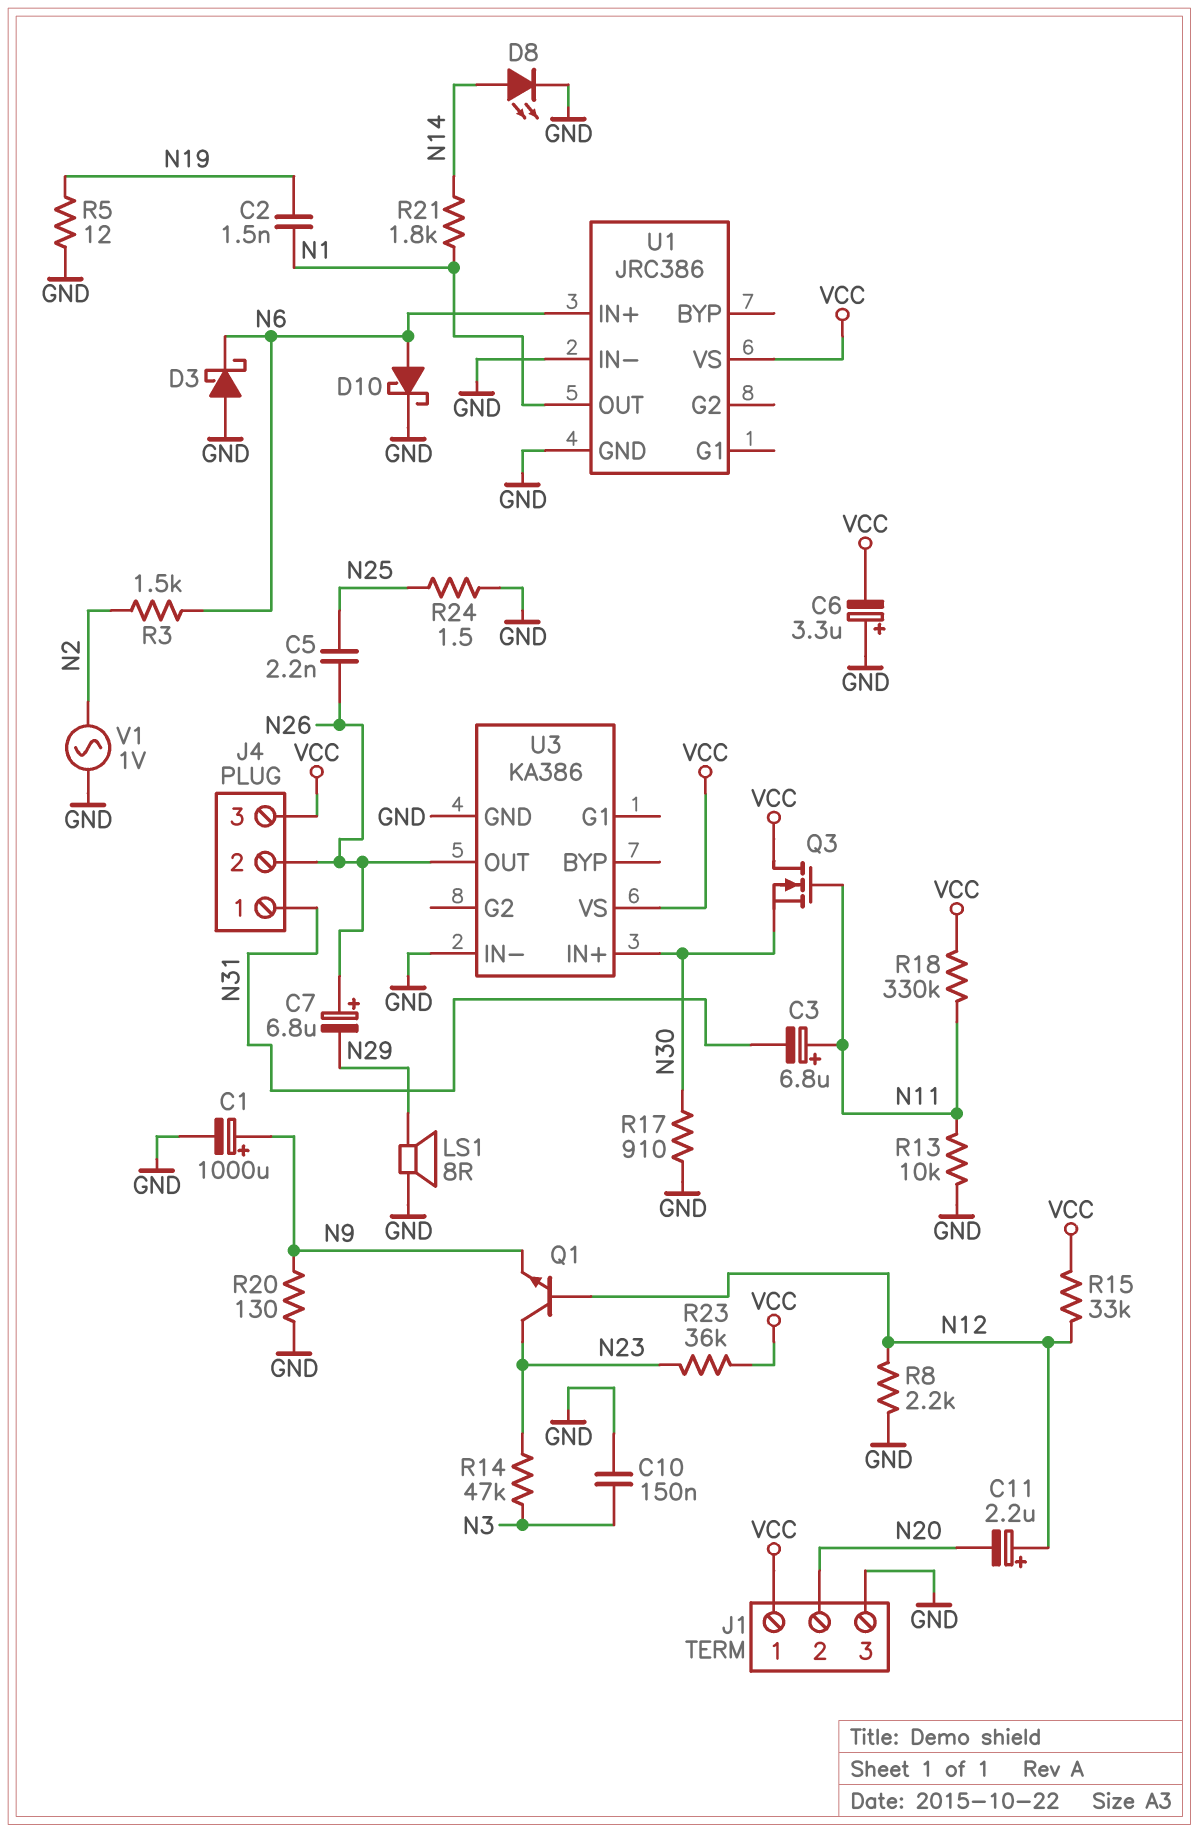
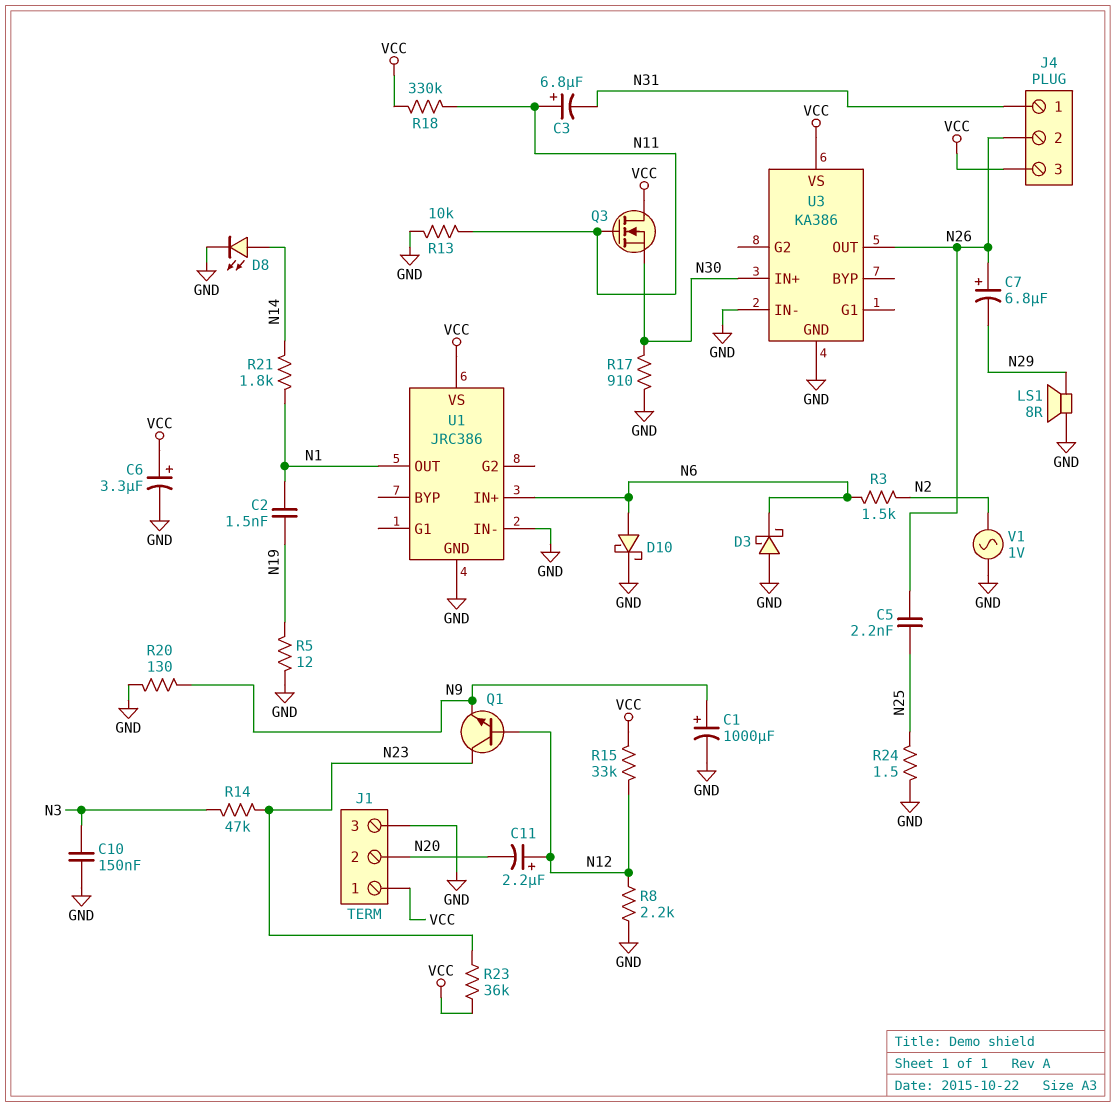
C6: 3.3uF (plus GND, minus VCC) -> 3.3uF (plus VCC, minus GND)

